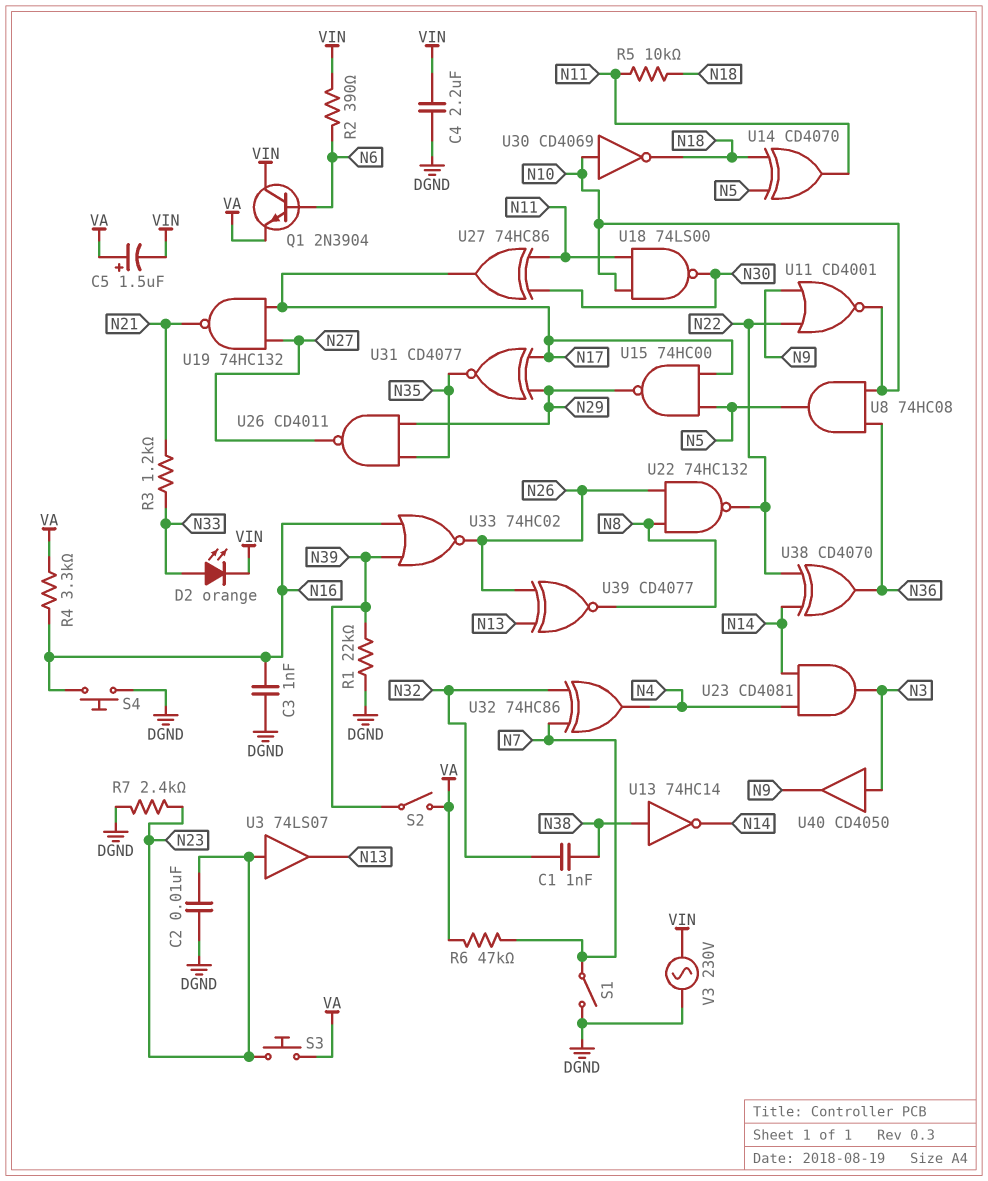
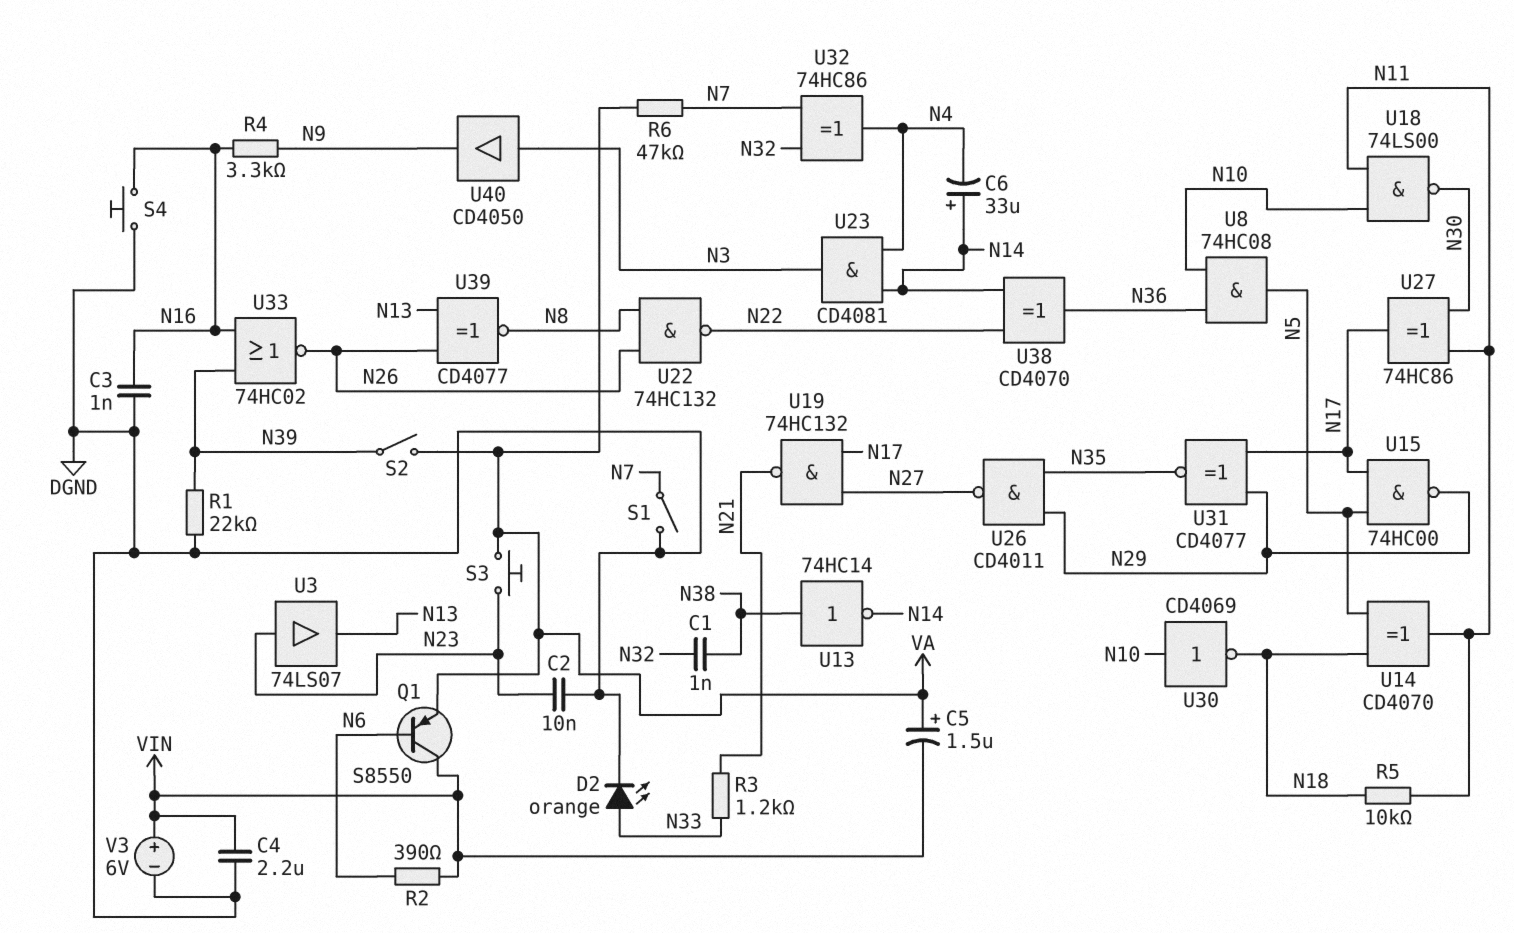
C6: none -> 33uF (plus N14, minus N4)
D2: LED orange (A N33, K VIN) -> LED orange (A N33, K DGND)
Q1: NPN 2N3904 (B N6, C VIN, E VA) -> PNP S8550 (B N6, C VIN, E VA)
R4: 3.3k (N16, VA) -> 3.3k (N9, N16)
R7: 2.4k (DGND, N23) -> none
U11: NOR CD4001 (in N9, in N22, out N10) -> none
V3: AC 230V (DGND, VIN) -> 6V (plus VIN, minus DGND)

